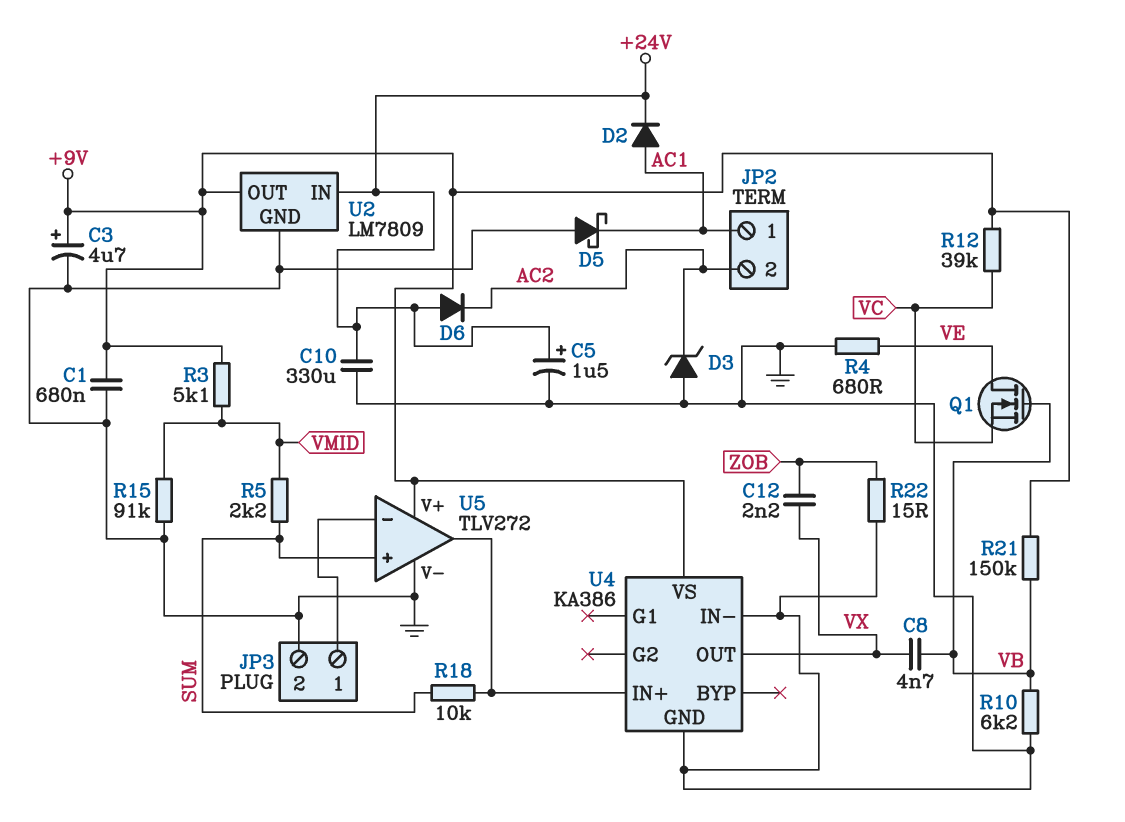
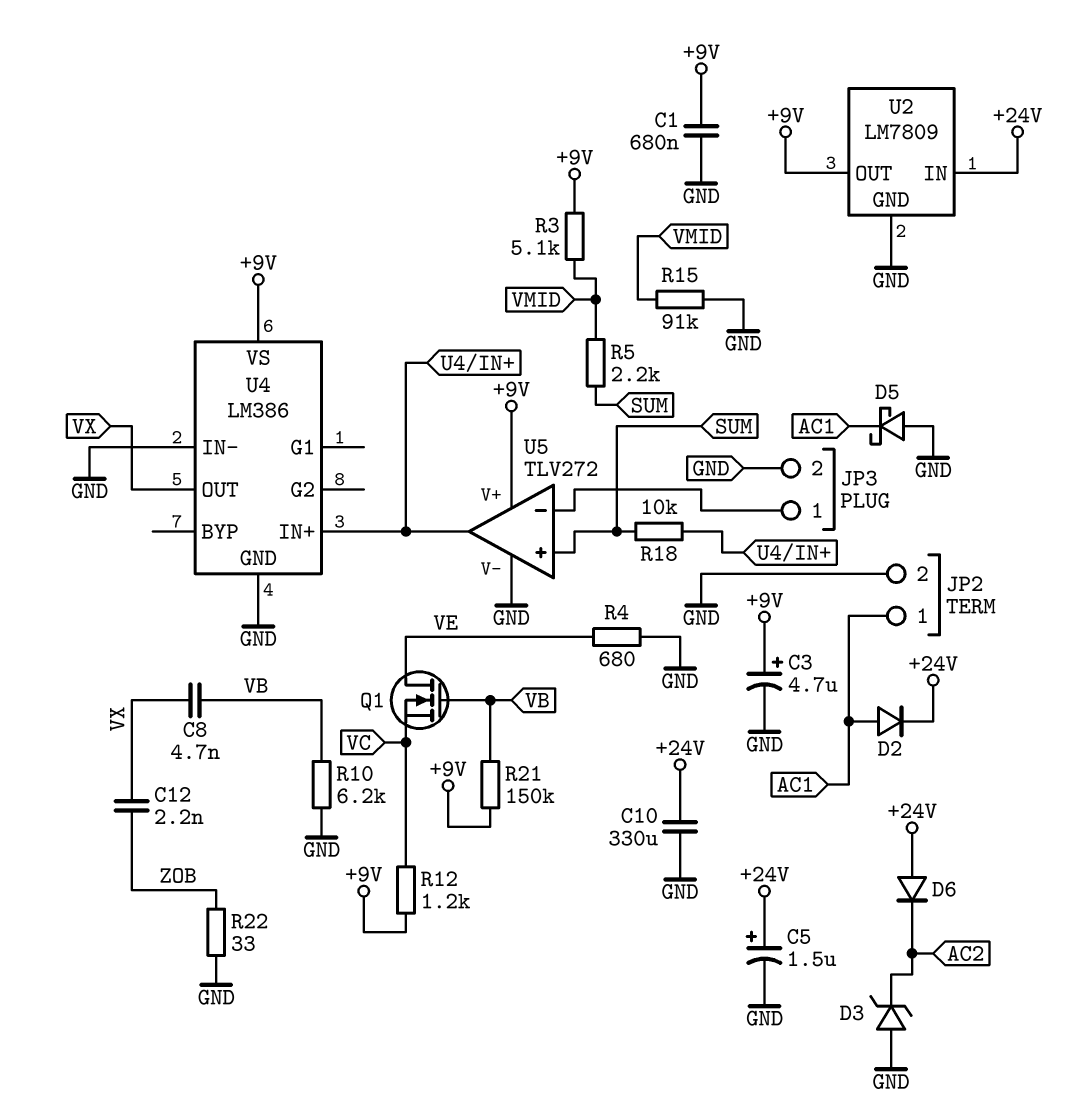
JP2 pin 2: AC2 -> GND
R12: 39k (+9V, VC) -> 1.2k (+9V, VC)
R22: 15 (GND, ZOB) -> 33 (GND, ZOB)
U4: KA386 -> LM386

